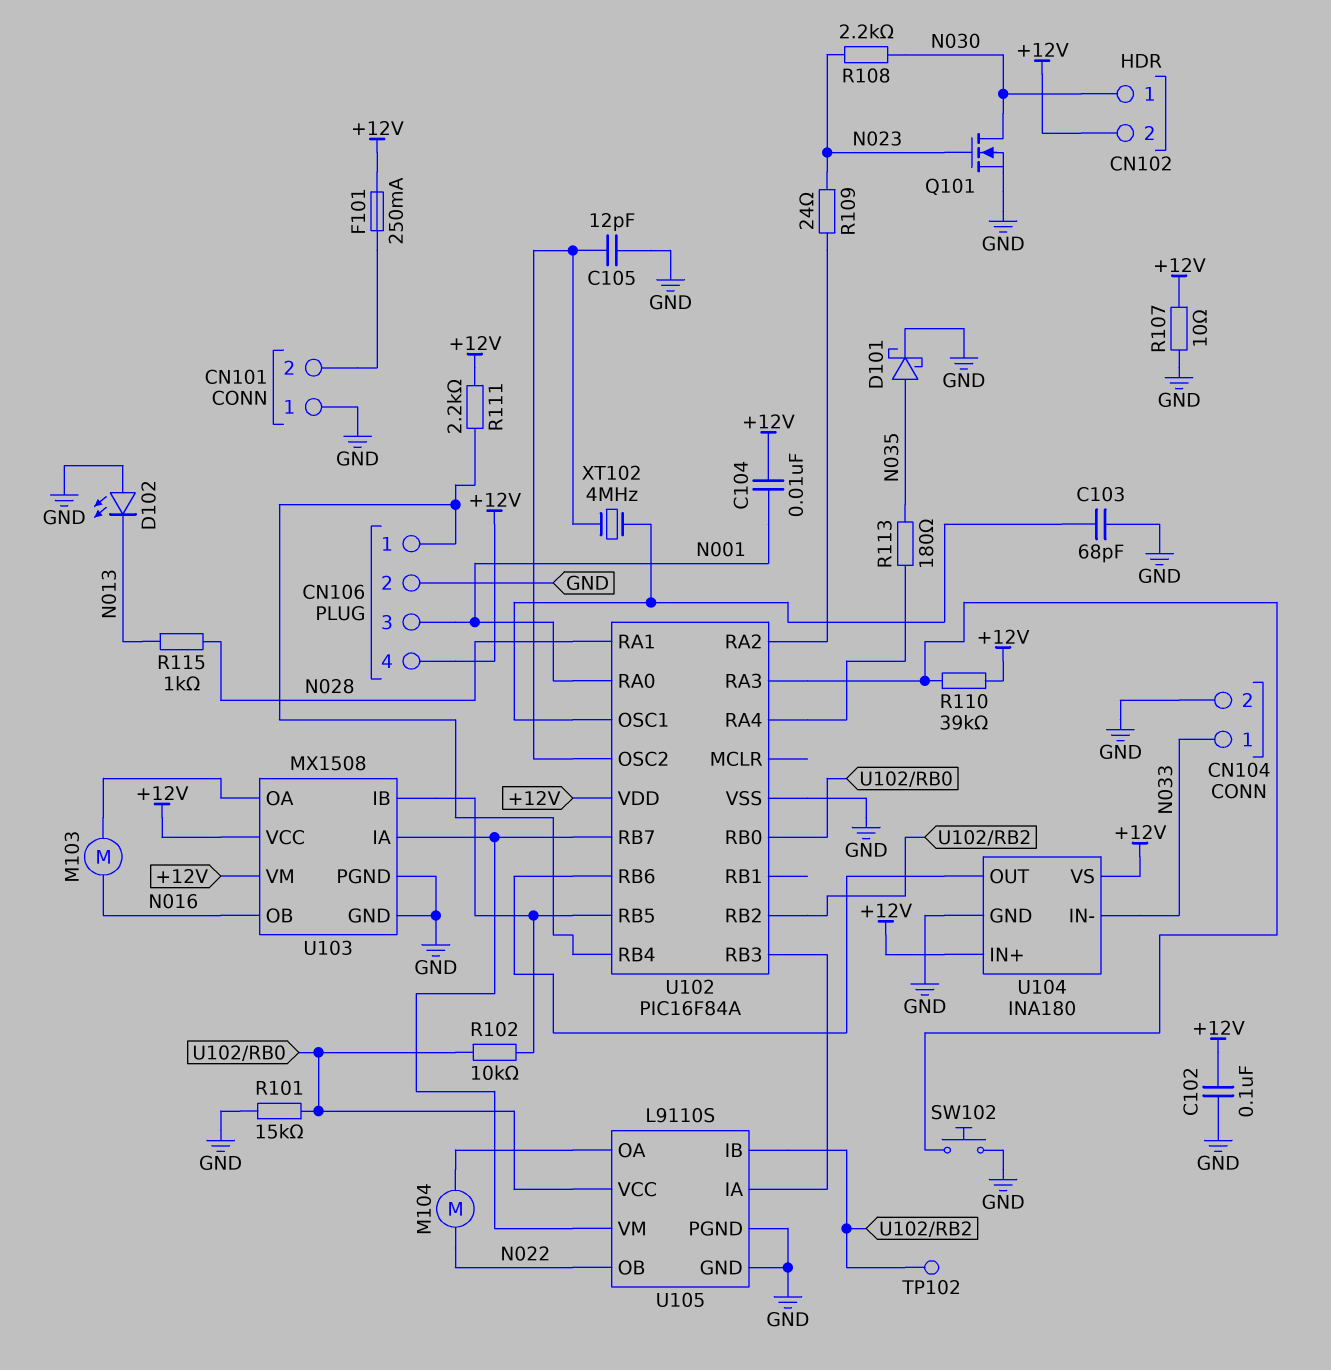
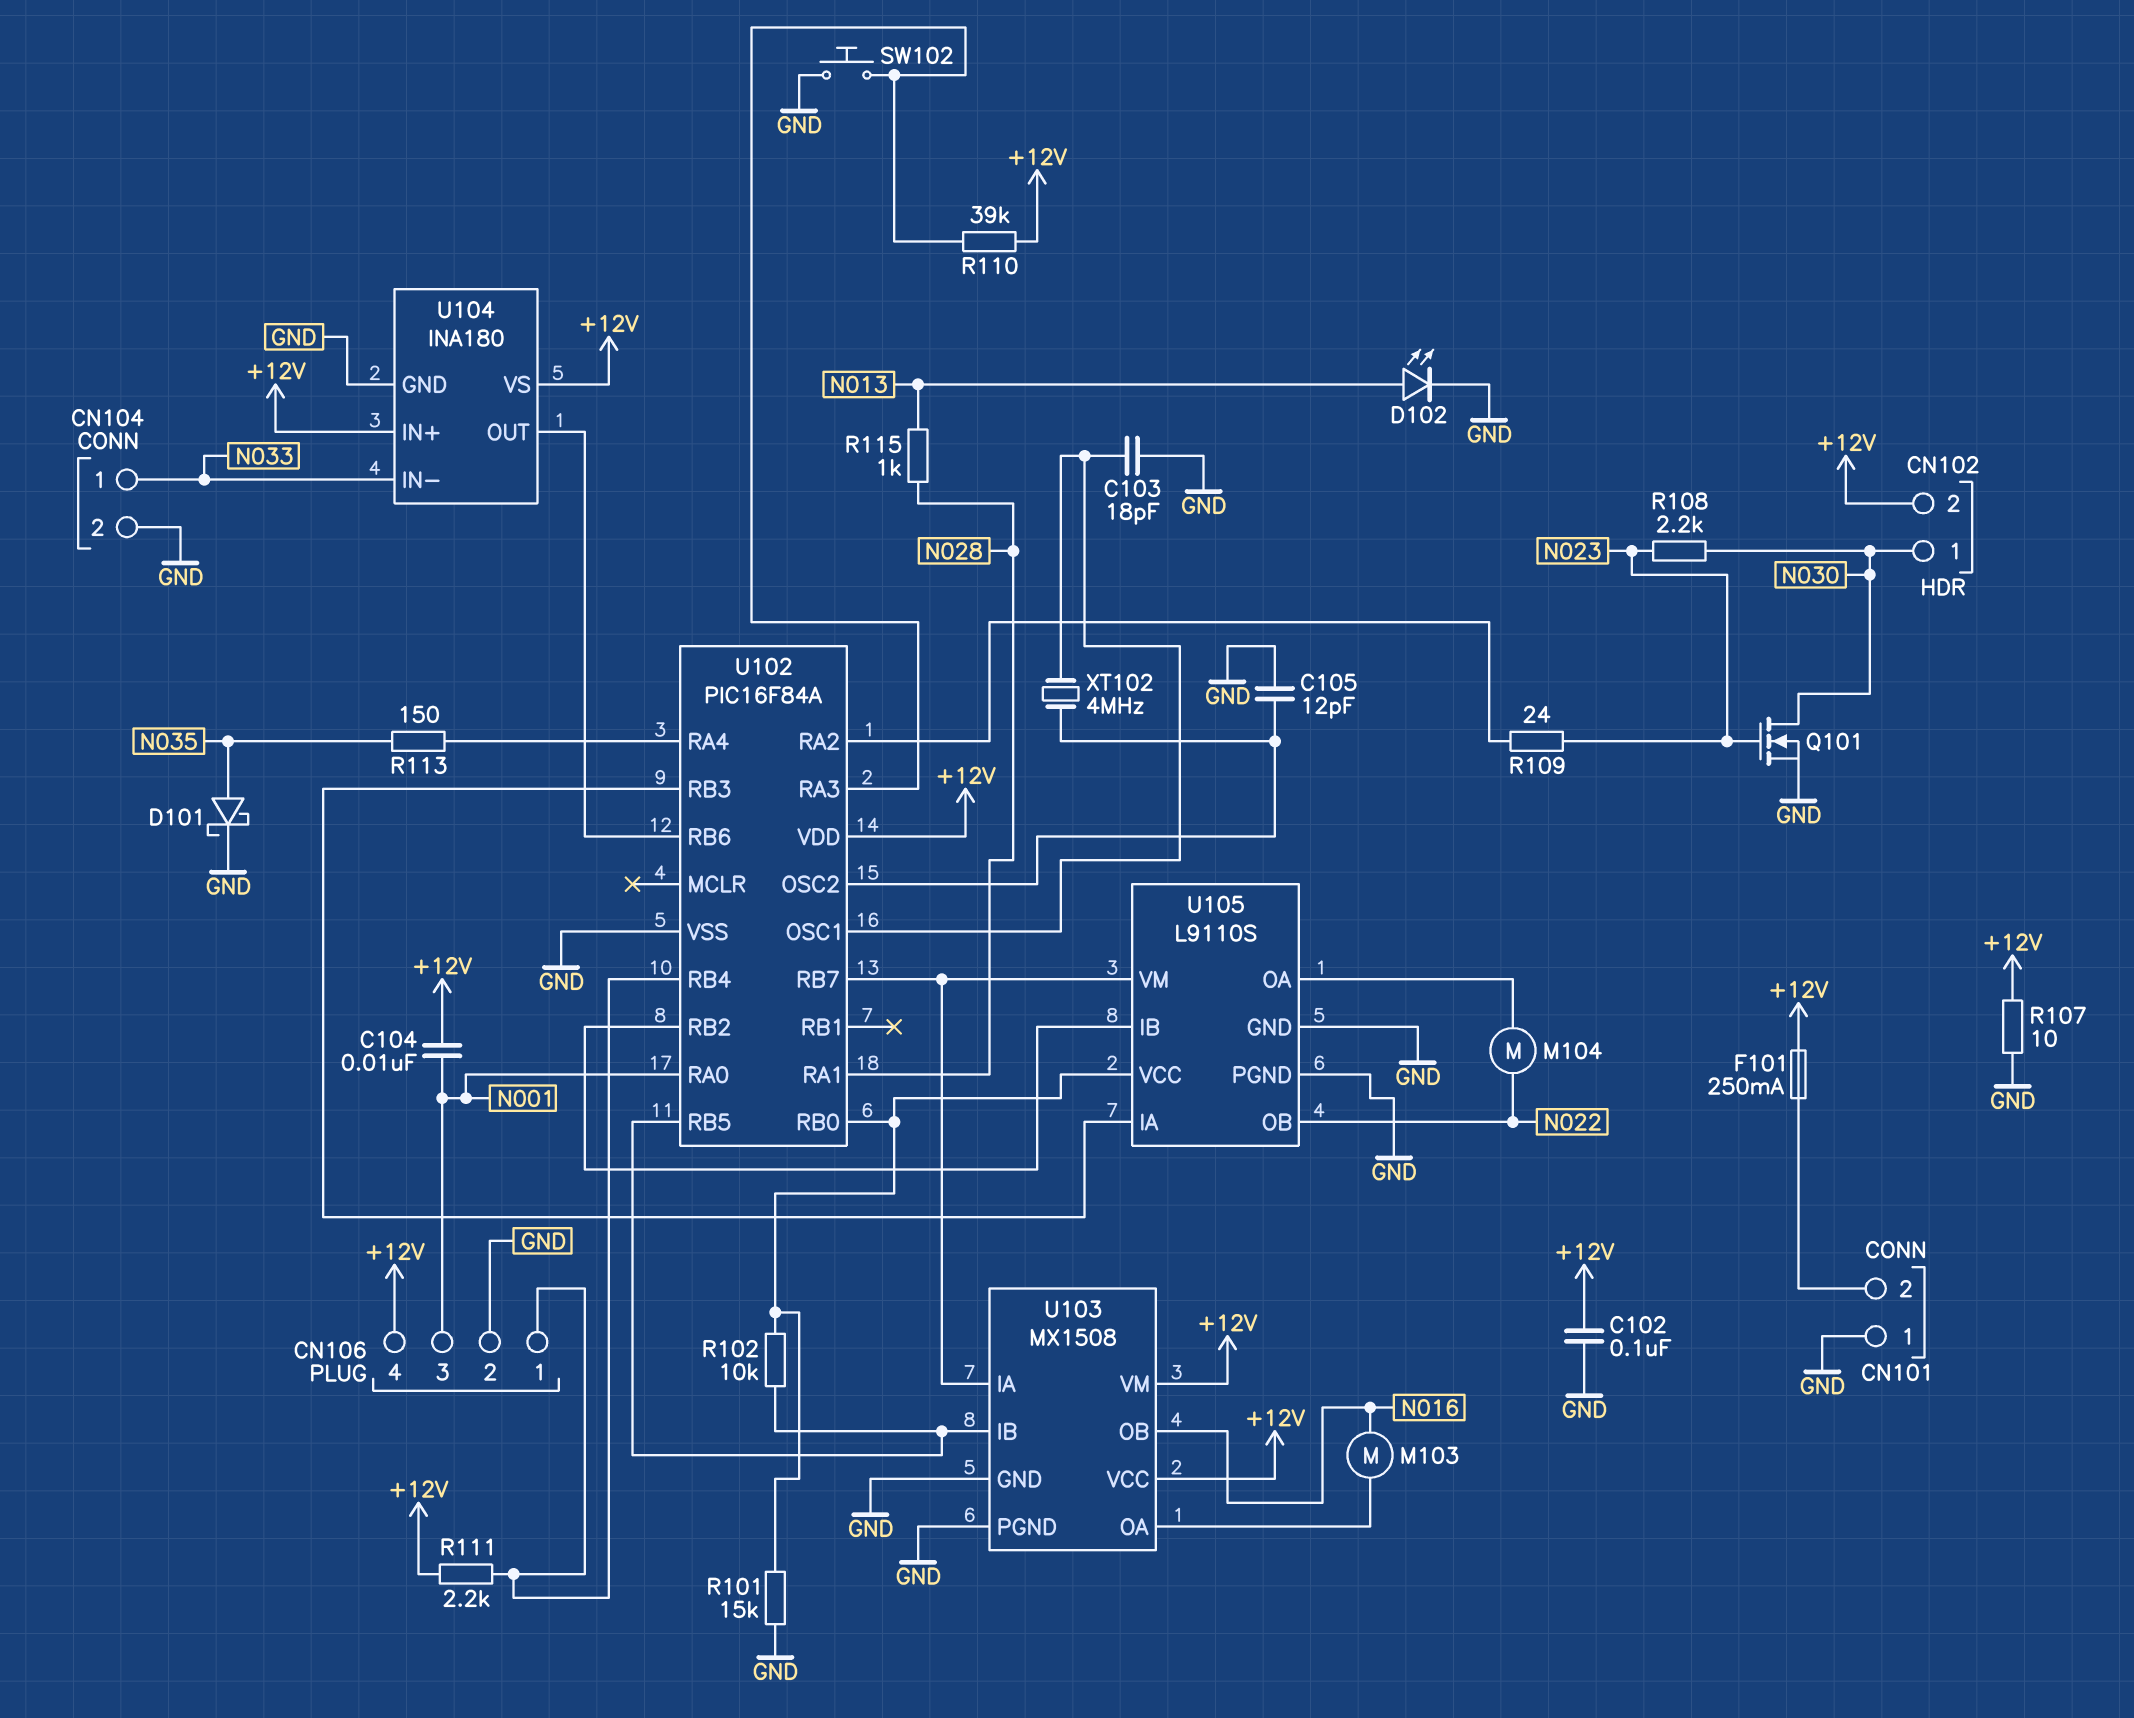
C103: 68pF (GND, U102/OSC1) -> 18pF (GND, U102/OSC1)
D102: LED (A GND, K N013) -> LED (A N013, K GND)
R113: 180 (N035, U102/RA4) -> 150 (N035, U102/RA4)
TP102: test point (U102/RB2) -> none

